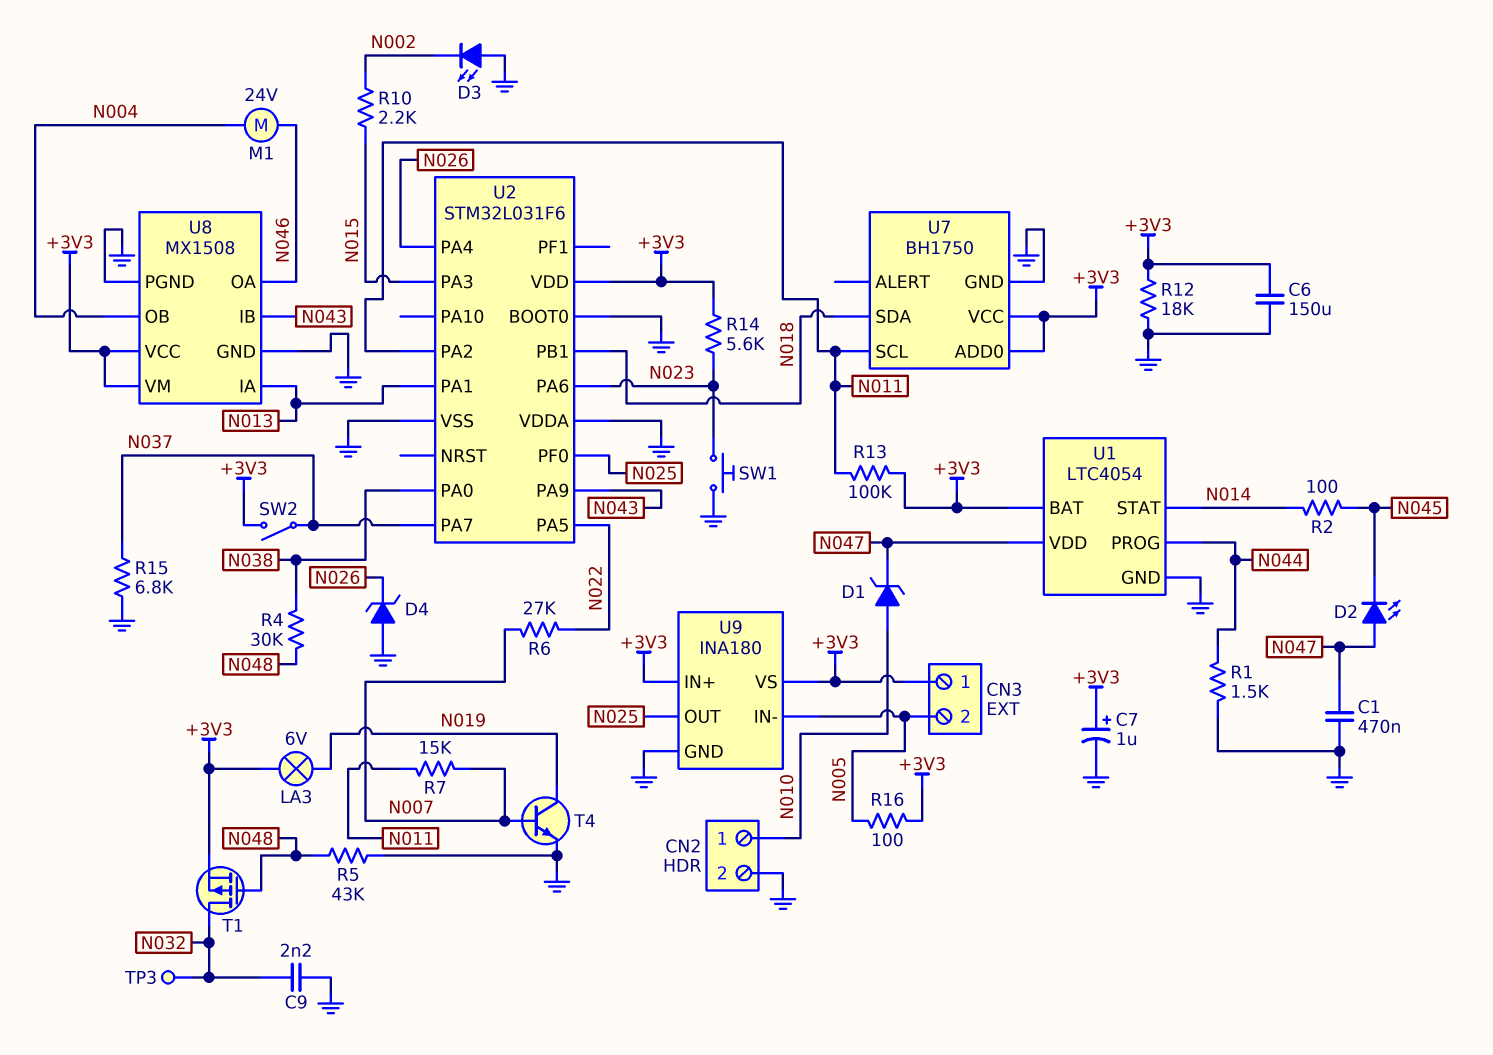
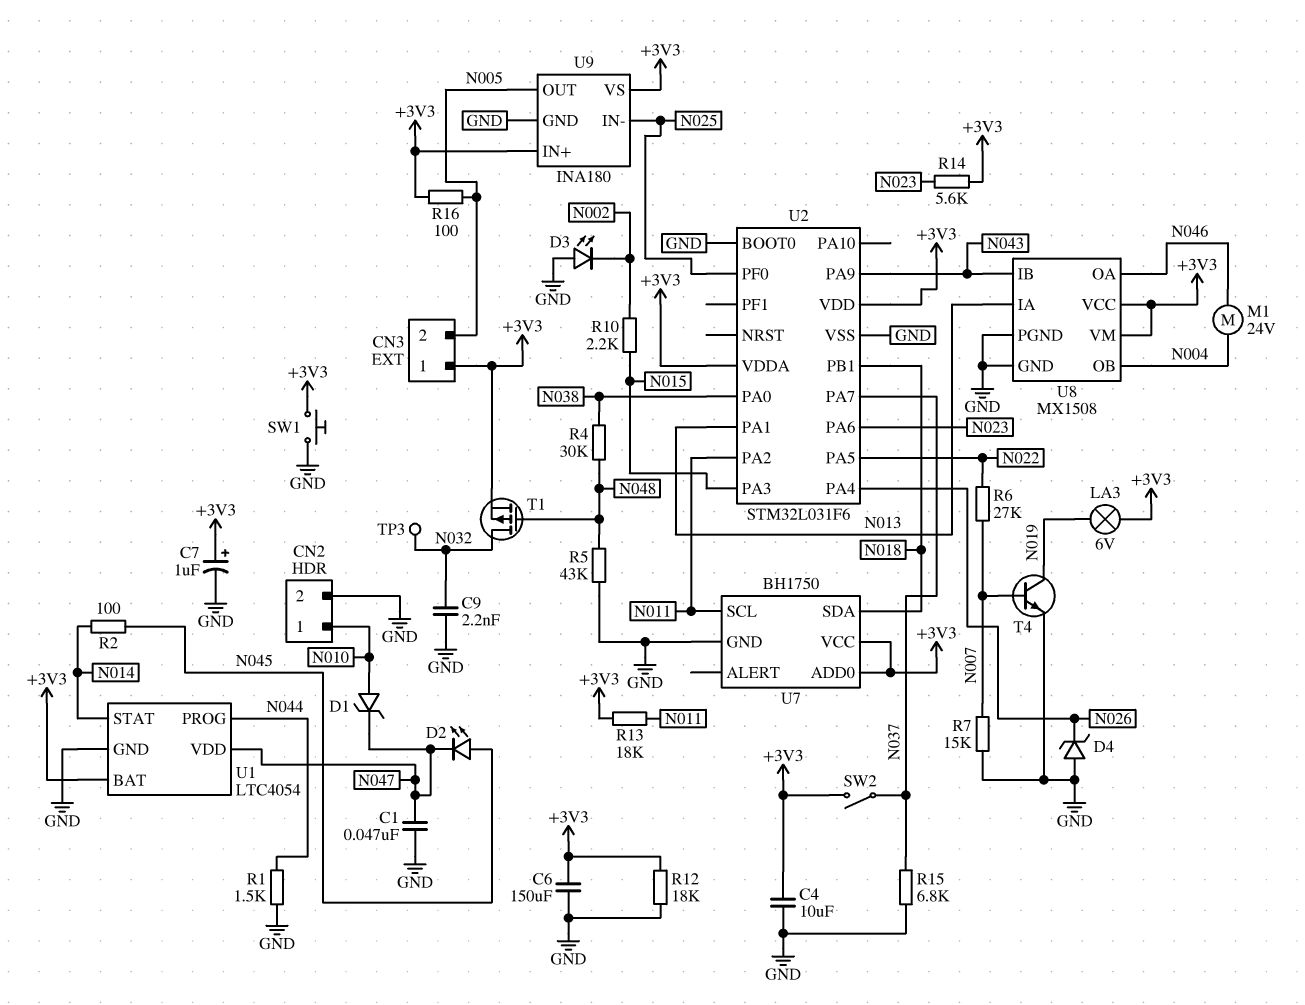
C1: 470nF (GND, N047) -> 47nF (GND, N047)
C4: none -> 10uF (+3V3, GND)
D2: LED (A N047, K N045) -> LED (A N045, K N047)
R7: 15k (N007, N011) -> 15k (GND, N007)
R13: 100k (+3V3, N011) -> 18k (+3V3, N011)
SW1: button (GND, N023) -> button (+3V3, GND)
U2 pin VDDA: GND -> +3V3
U9 pin IN-: N005 -> N025
U9 pin OUT: N025 -> N005

